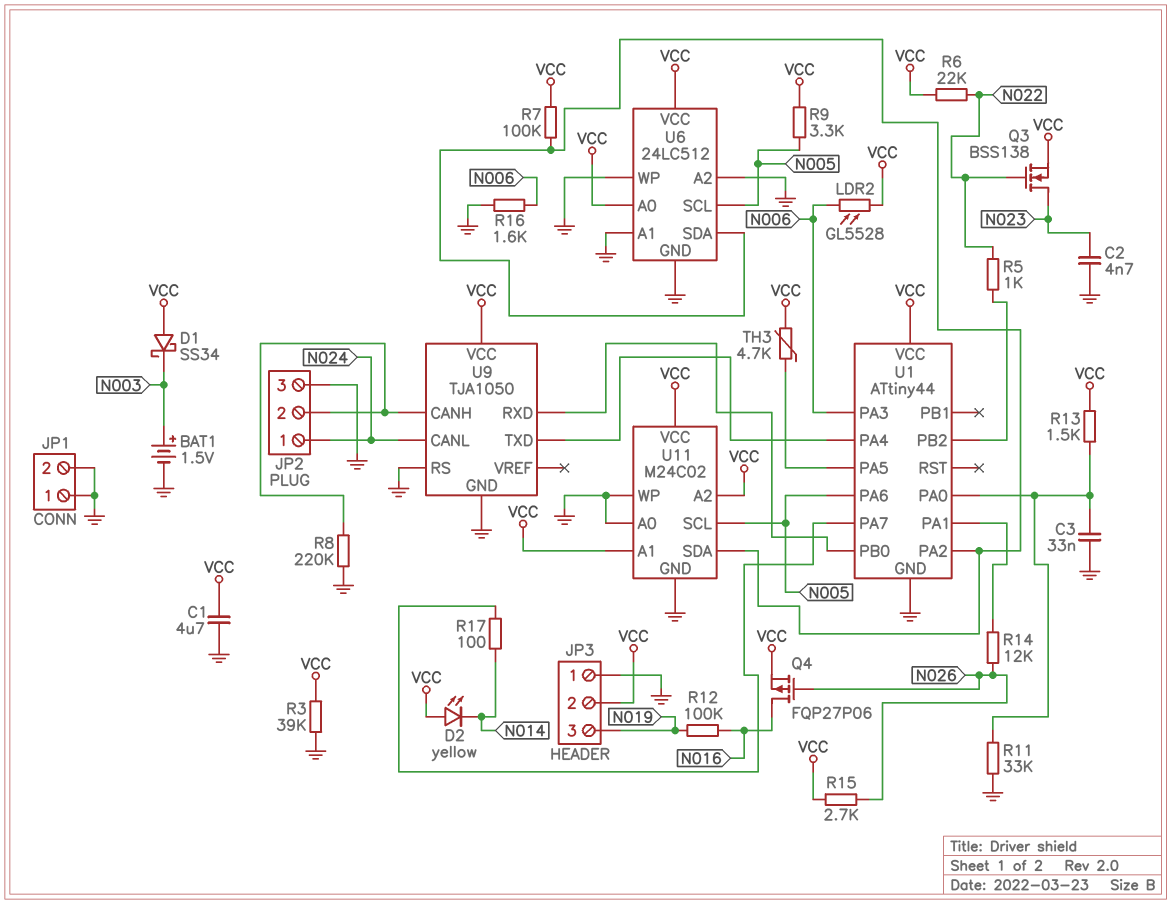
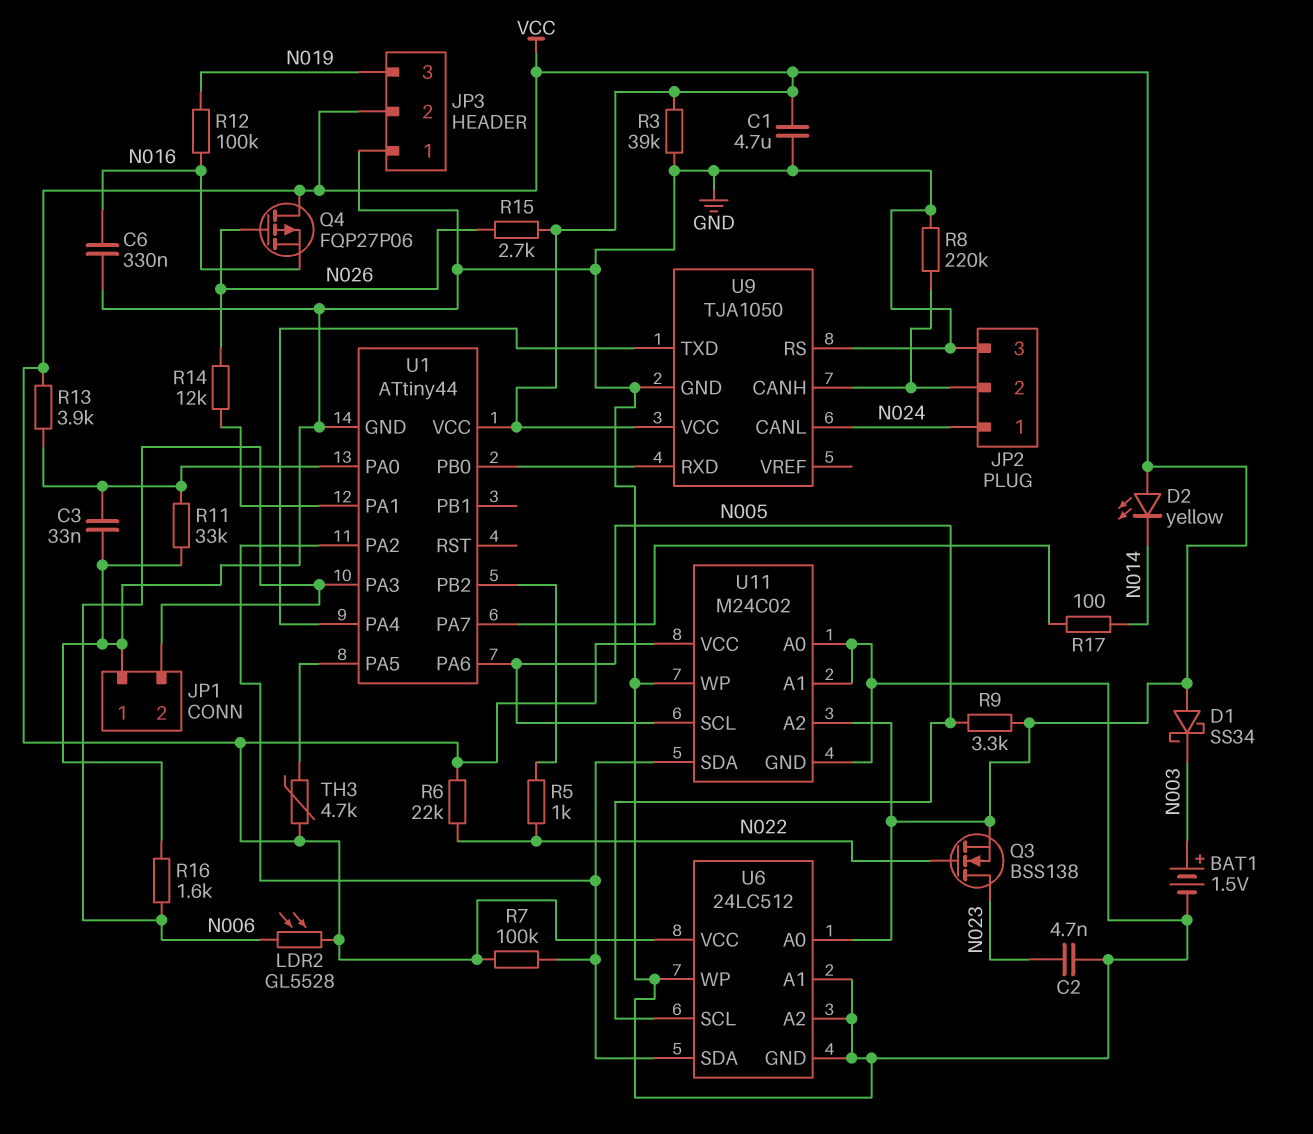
C6: none -> 330nF (GND, N016)
JP1 pin 2: GND -> N006
Q4: PMOS FQP27P06 (G N026, D N016, S VCC) -> PMOS FQP27P06 (G N026, D VCC, S N016)
R13: 1.5k (U1/PA0, VCC) -> 3.9k (U1/PA0, VCC)
U11 pin A1: VCC -> GND

